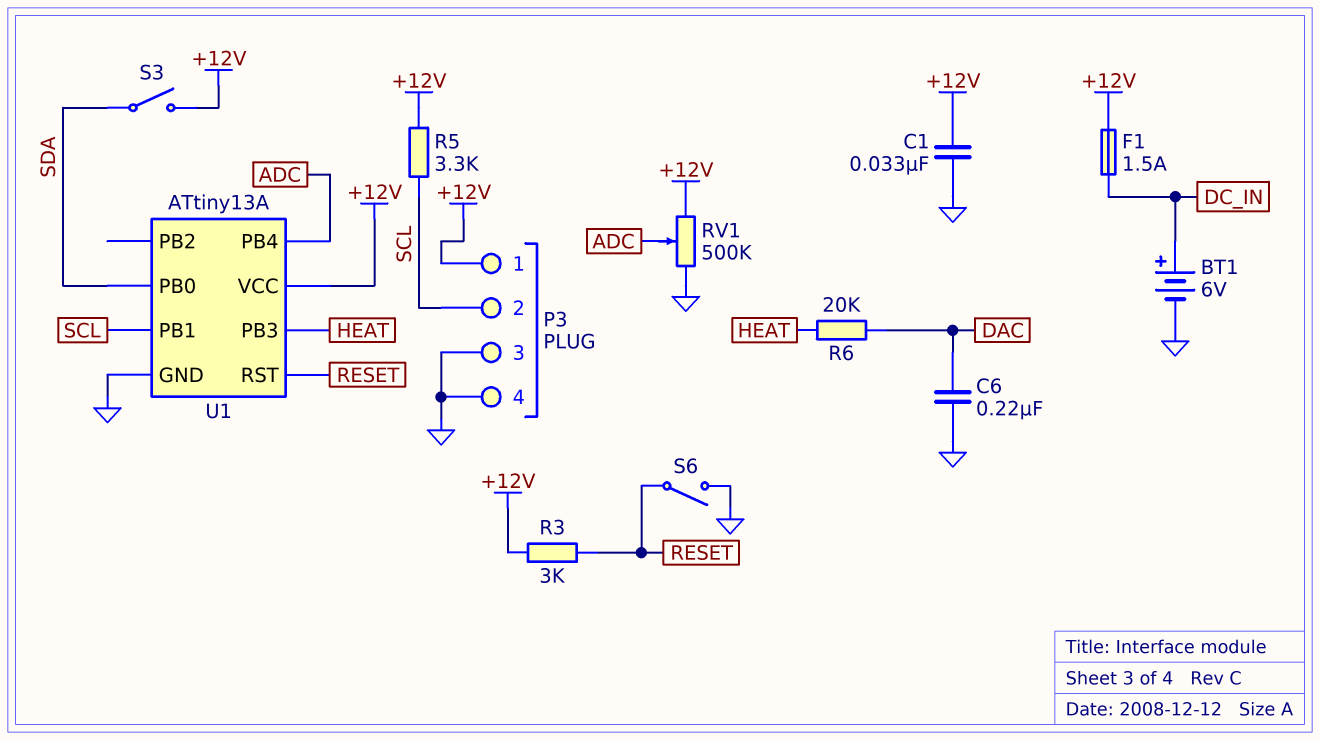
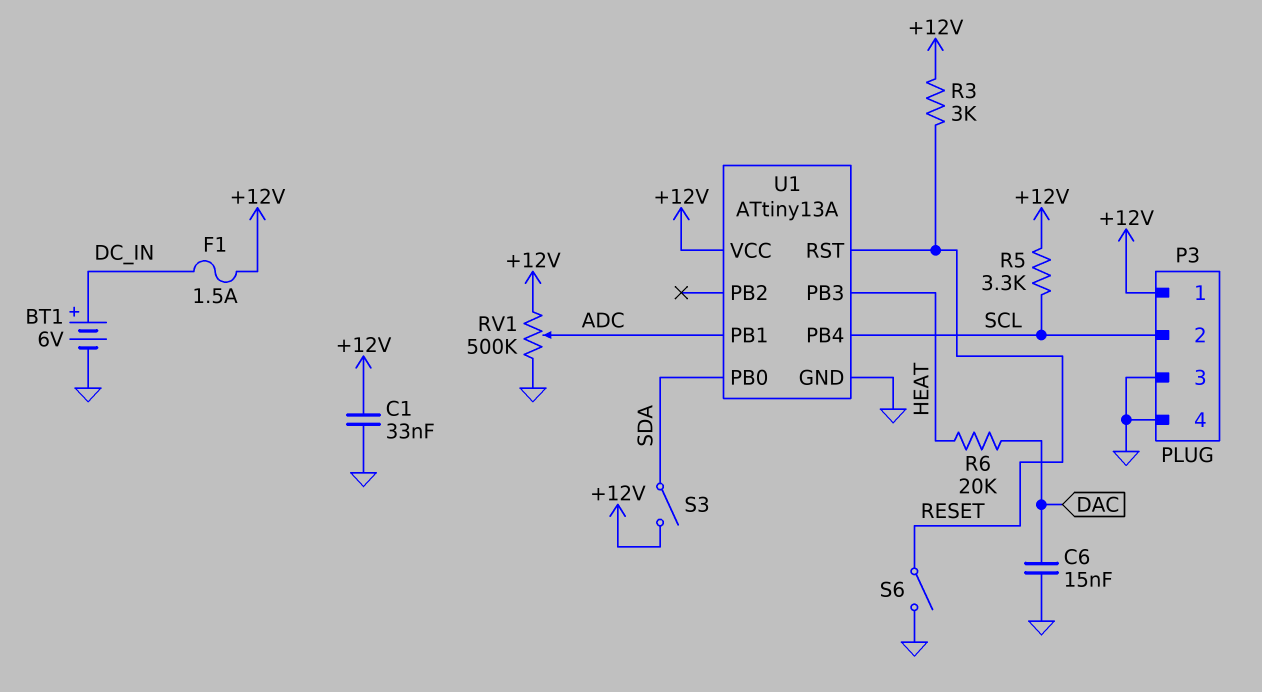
C6: 220nF (DAC, GND) -> 15nF (DAC, GND)
U1 pin PB1: SCL -> ADC
U1 pin PB4: ADC -> SCL

